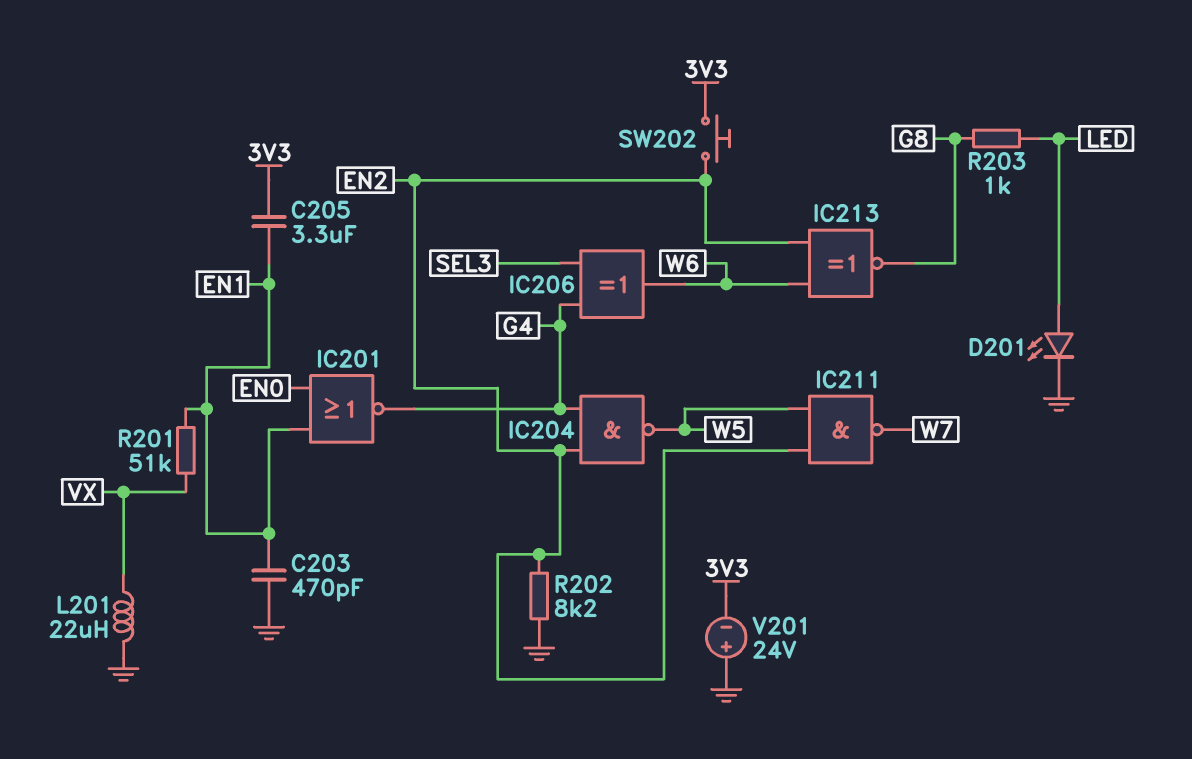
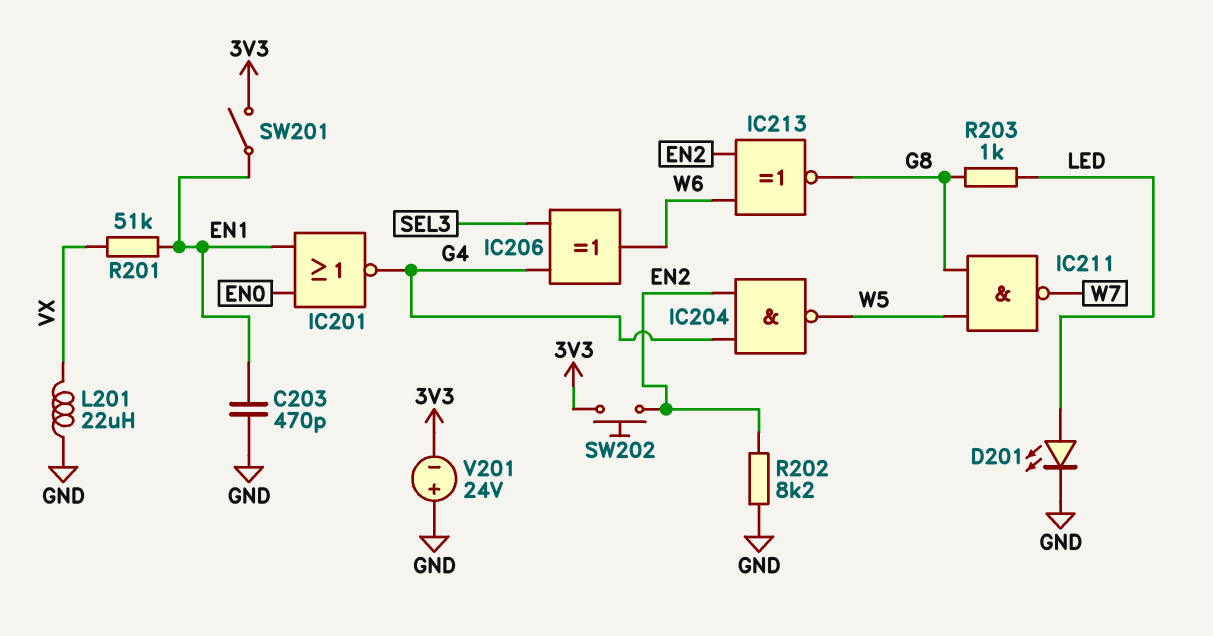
C205: 3.3uF (3V3, EN1) -> none
IC211: NAND (in EN2, in W5, out W7) -> NAND (in G8, in W5, out W7)
SW201: none -> switch (3V3, EN1)

